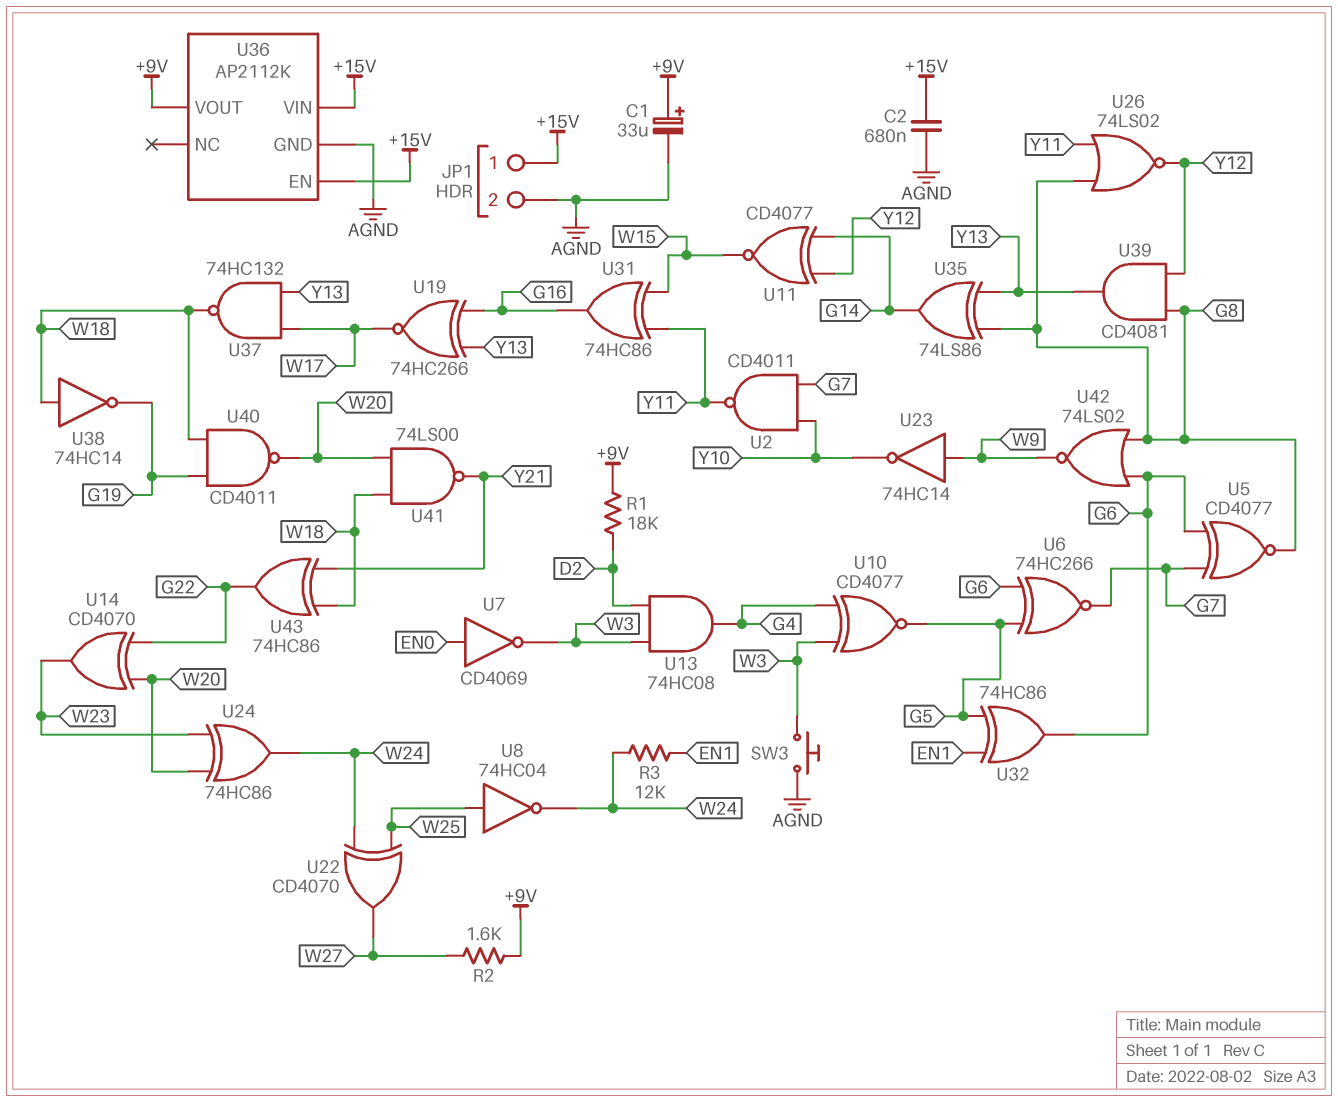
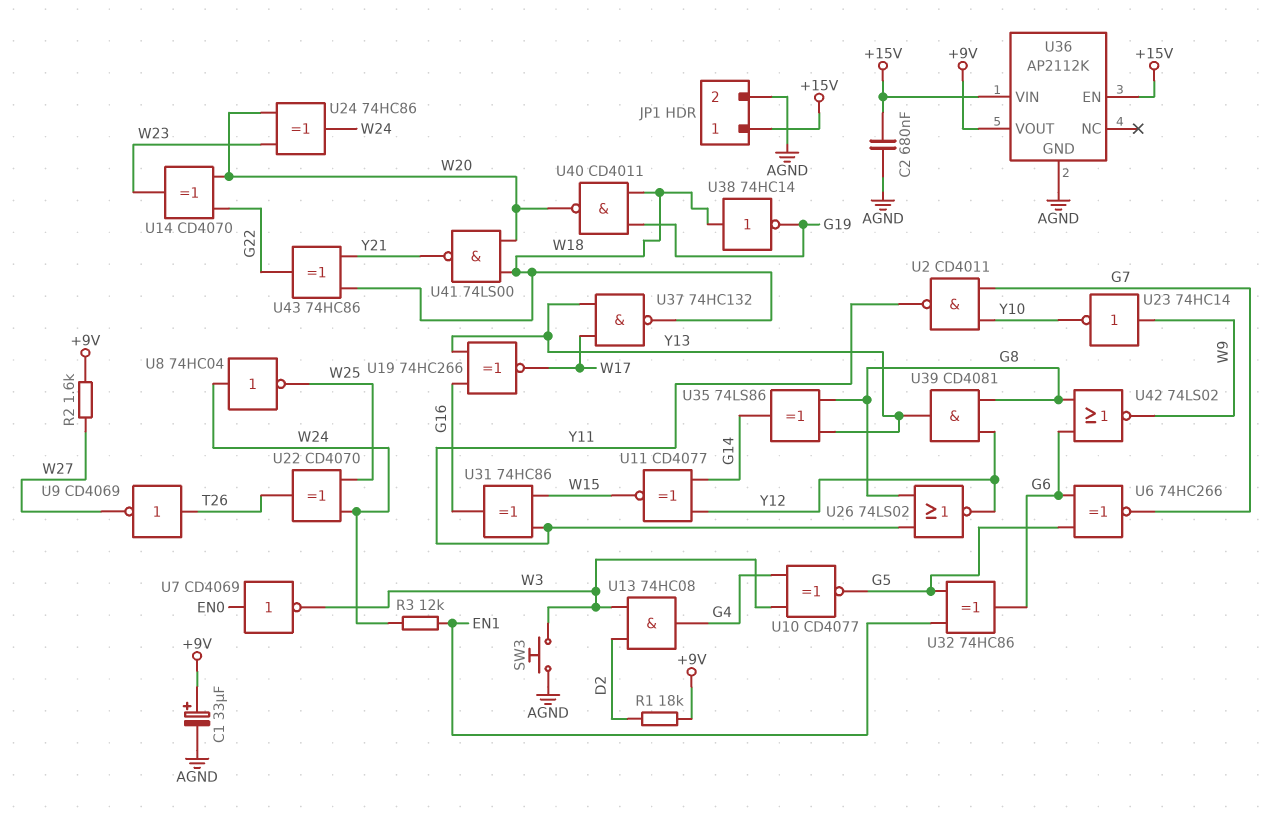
U5: XNOR CD4077 (in G6, in G7, out G8) -> none
U8: NOT 74HC04 (in W25, out W24) -> NOT 74HC04 (in W24, out W25)
U9: none -> NOT CD4069 (in T26, out W27)
U22: XOR CD4070 (in W24, in W25, out W27) -> XOR CD4070 (in W24, in W25, out T26)

